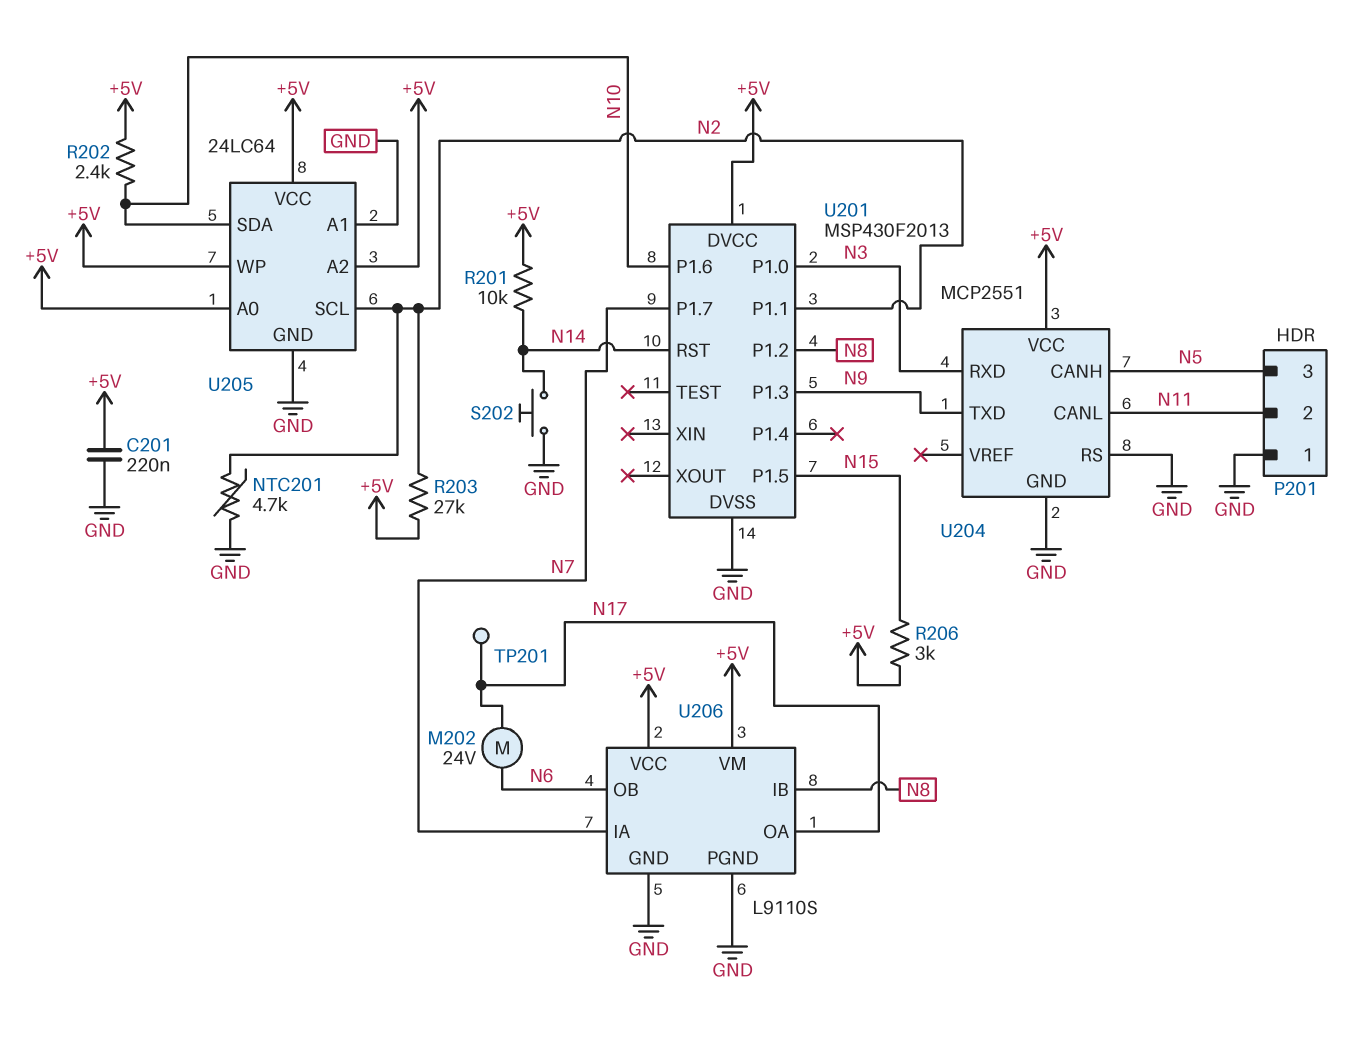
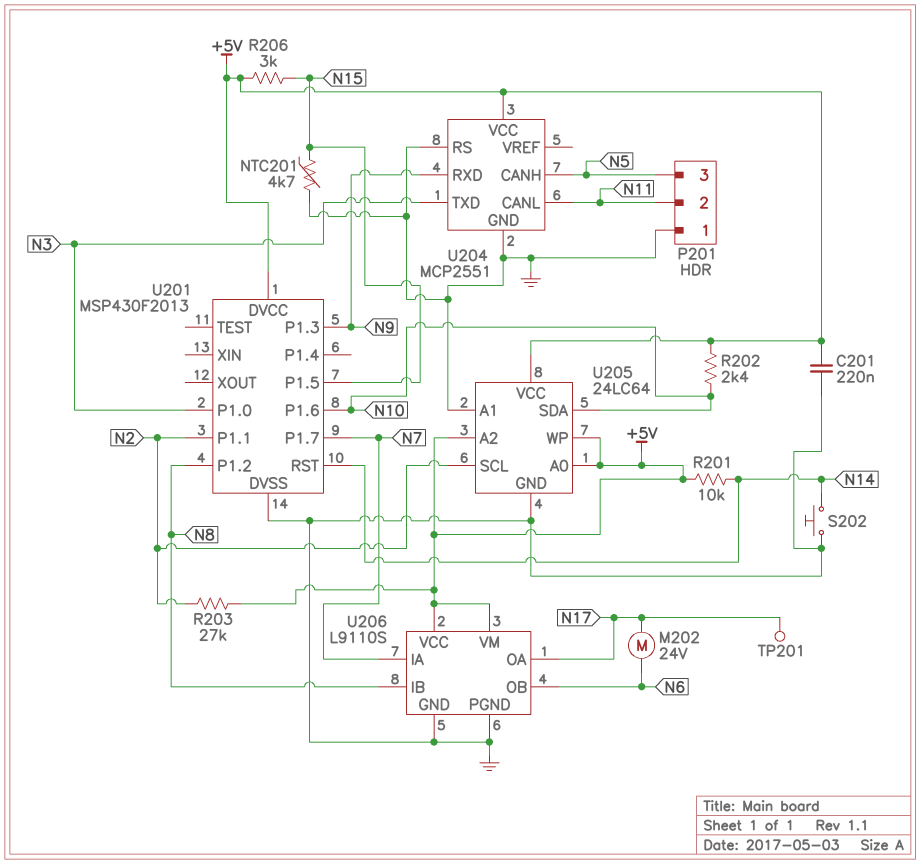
NTC201: 4.7k (GND, N2) -> 4.7k (GND, N15)
U204 pin RXD: N3 -> N9
U204 pin TXD: N9 -> N3

